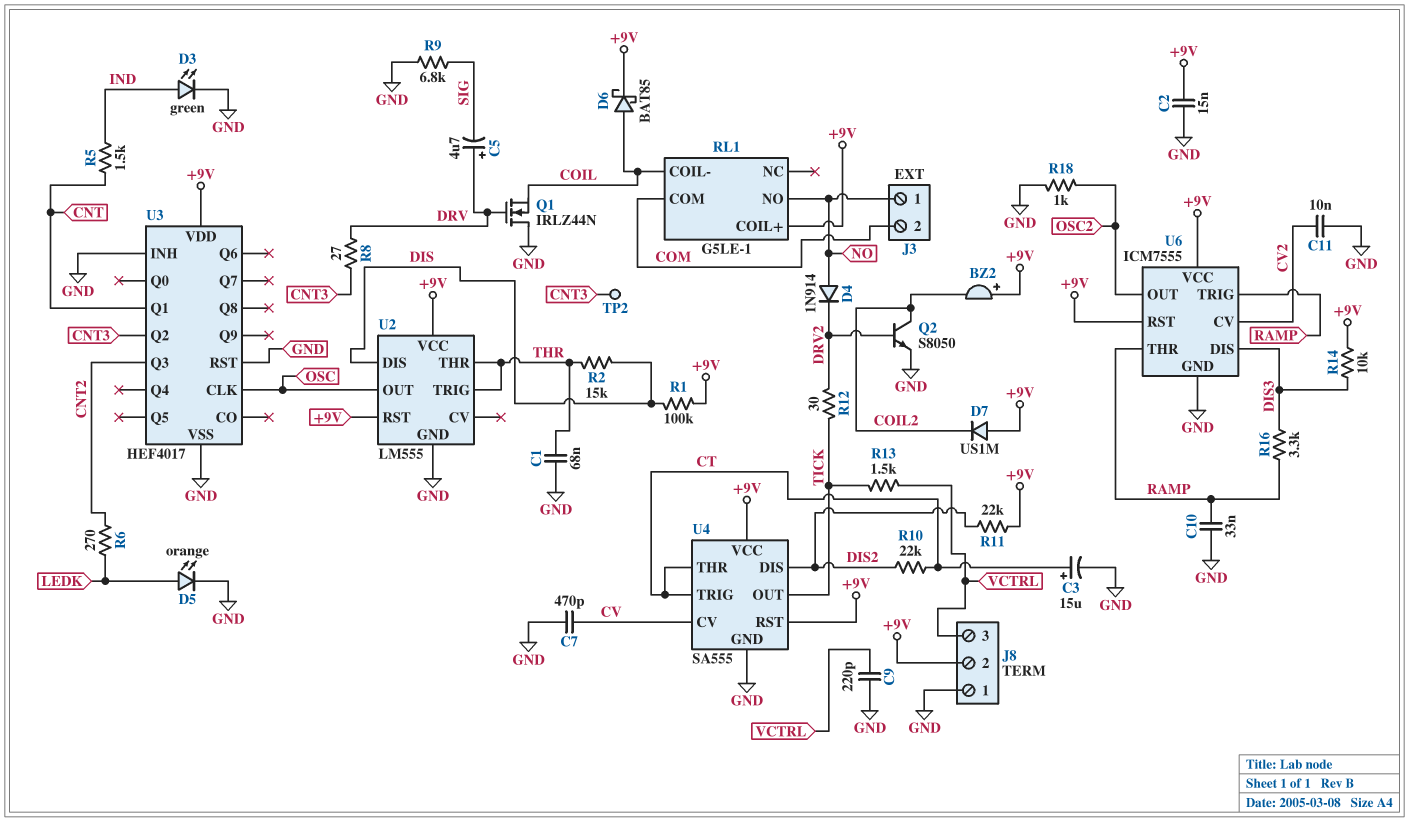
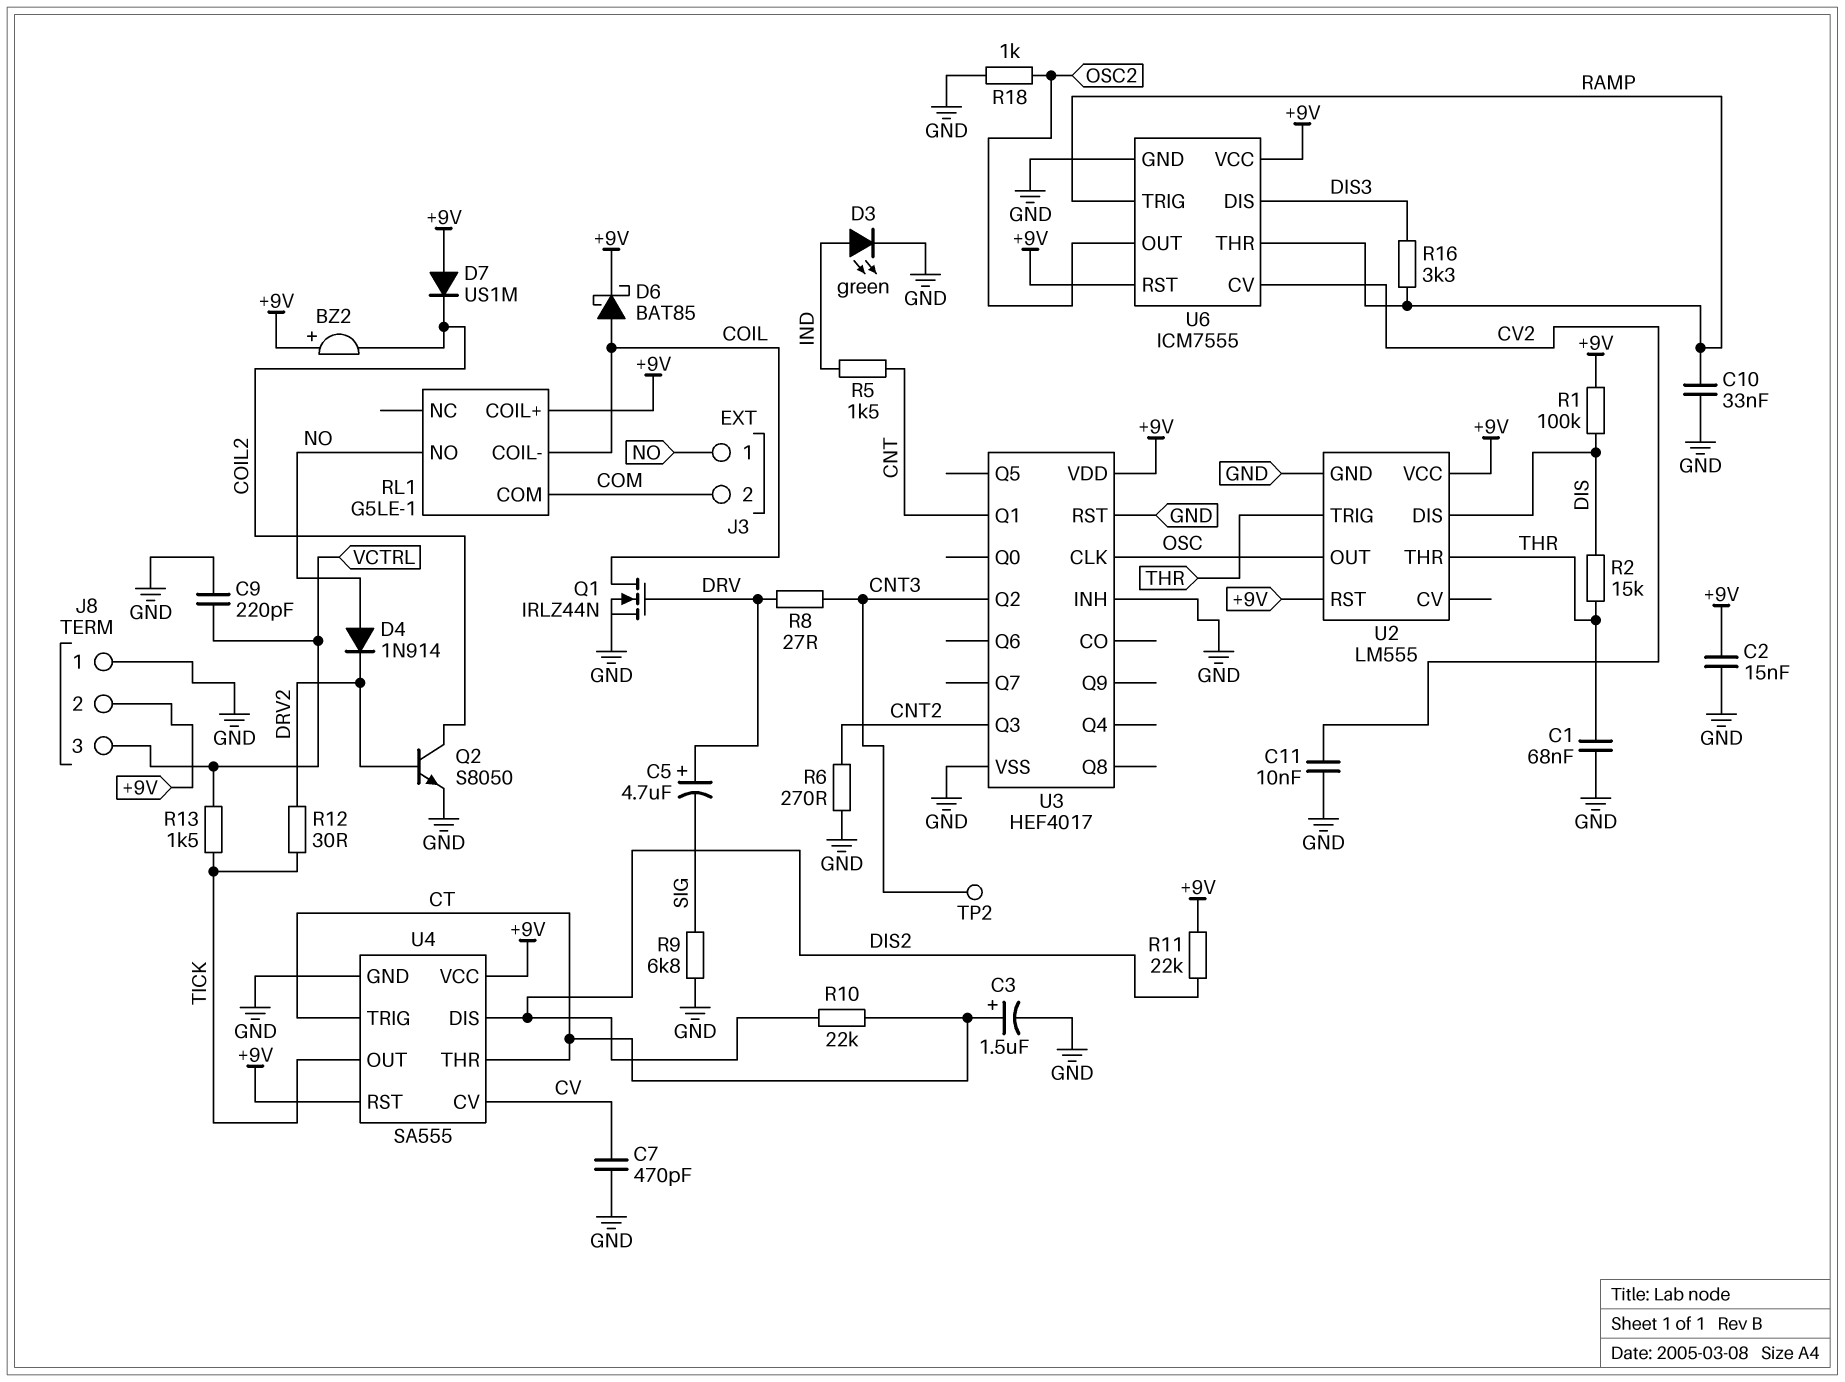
C3: 15uF (plus CT, minus GND) -> 1.5uF (plus CT, minus GND)
D5: LED orange (A LEDK, K GND) -> none
Q1: NMOS IRLZ44N (G DRV, D GND, S COIL) -> NMOS IRLZ44N (G DRV, D COIL, S GND)
R6: 270 (CNT2, LEDK) -> 270 (CNT2, GND)
R14: 10k (+9V, DIS3) -> none

